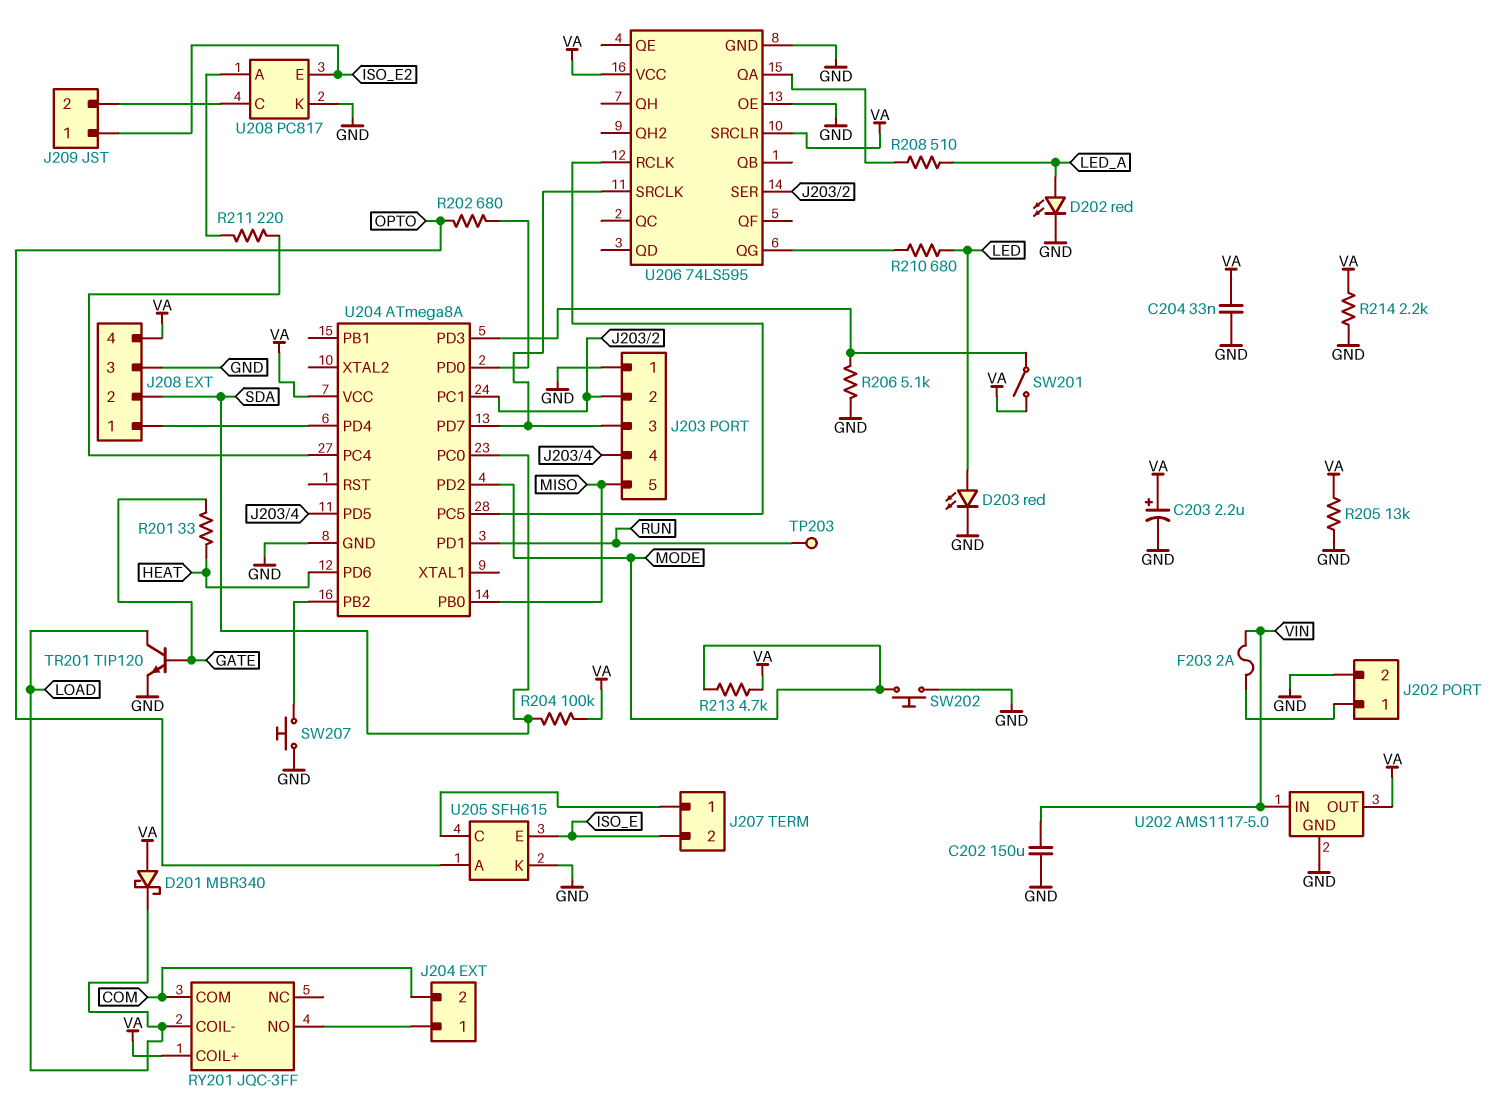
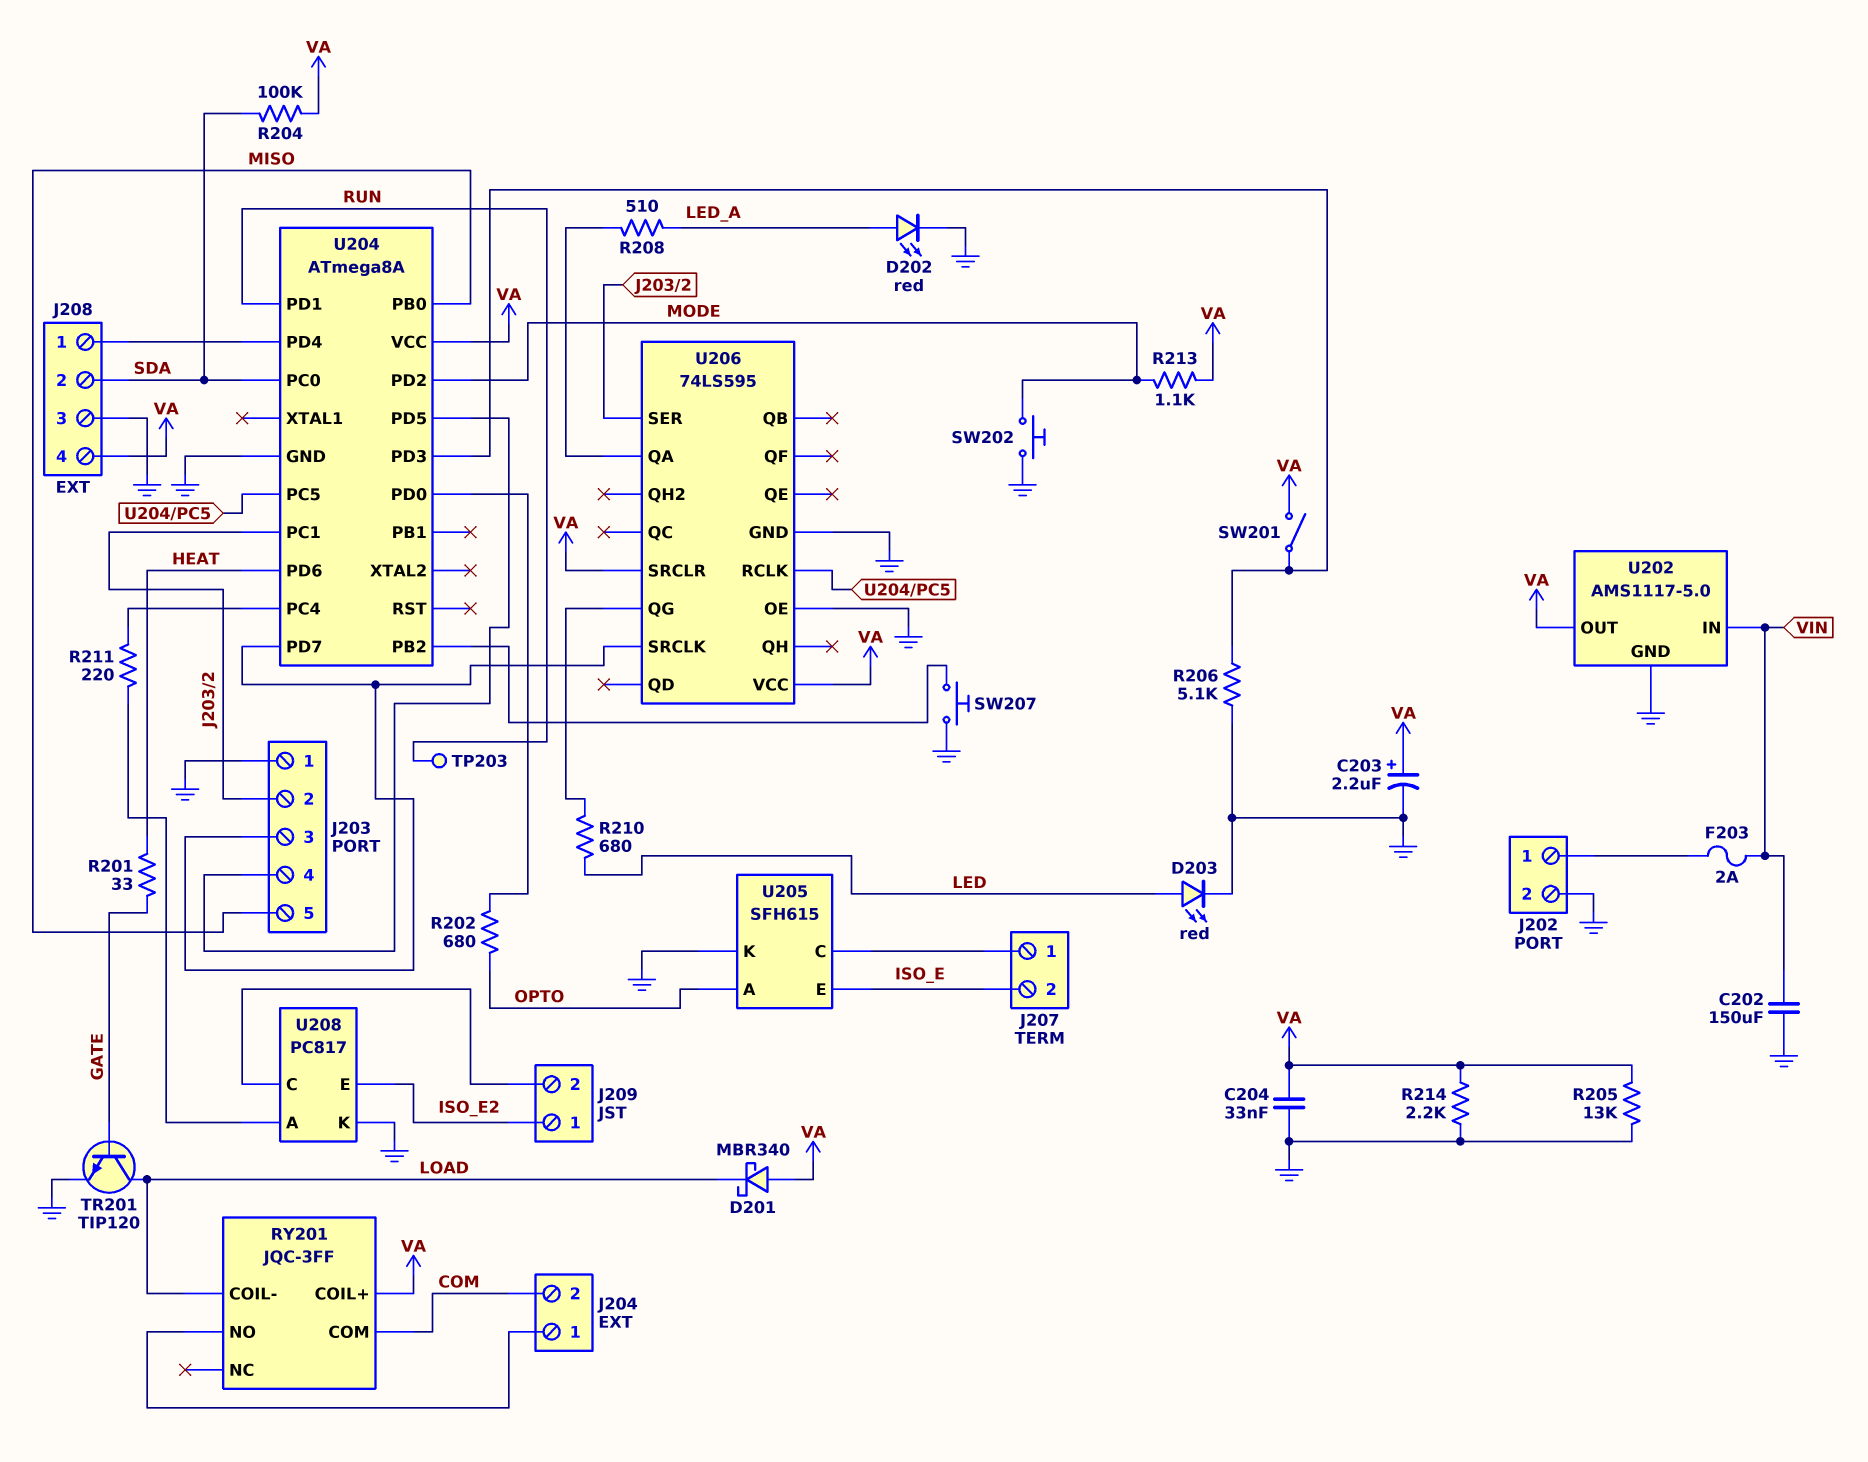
R213: 4.7k (MODE, VA) -> 1.1k (MODE, VA)

